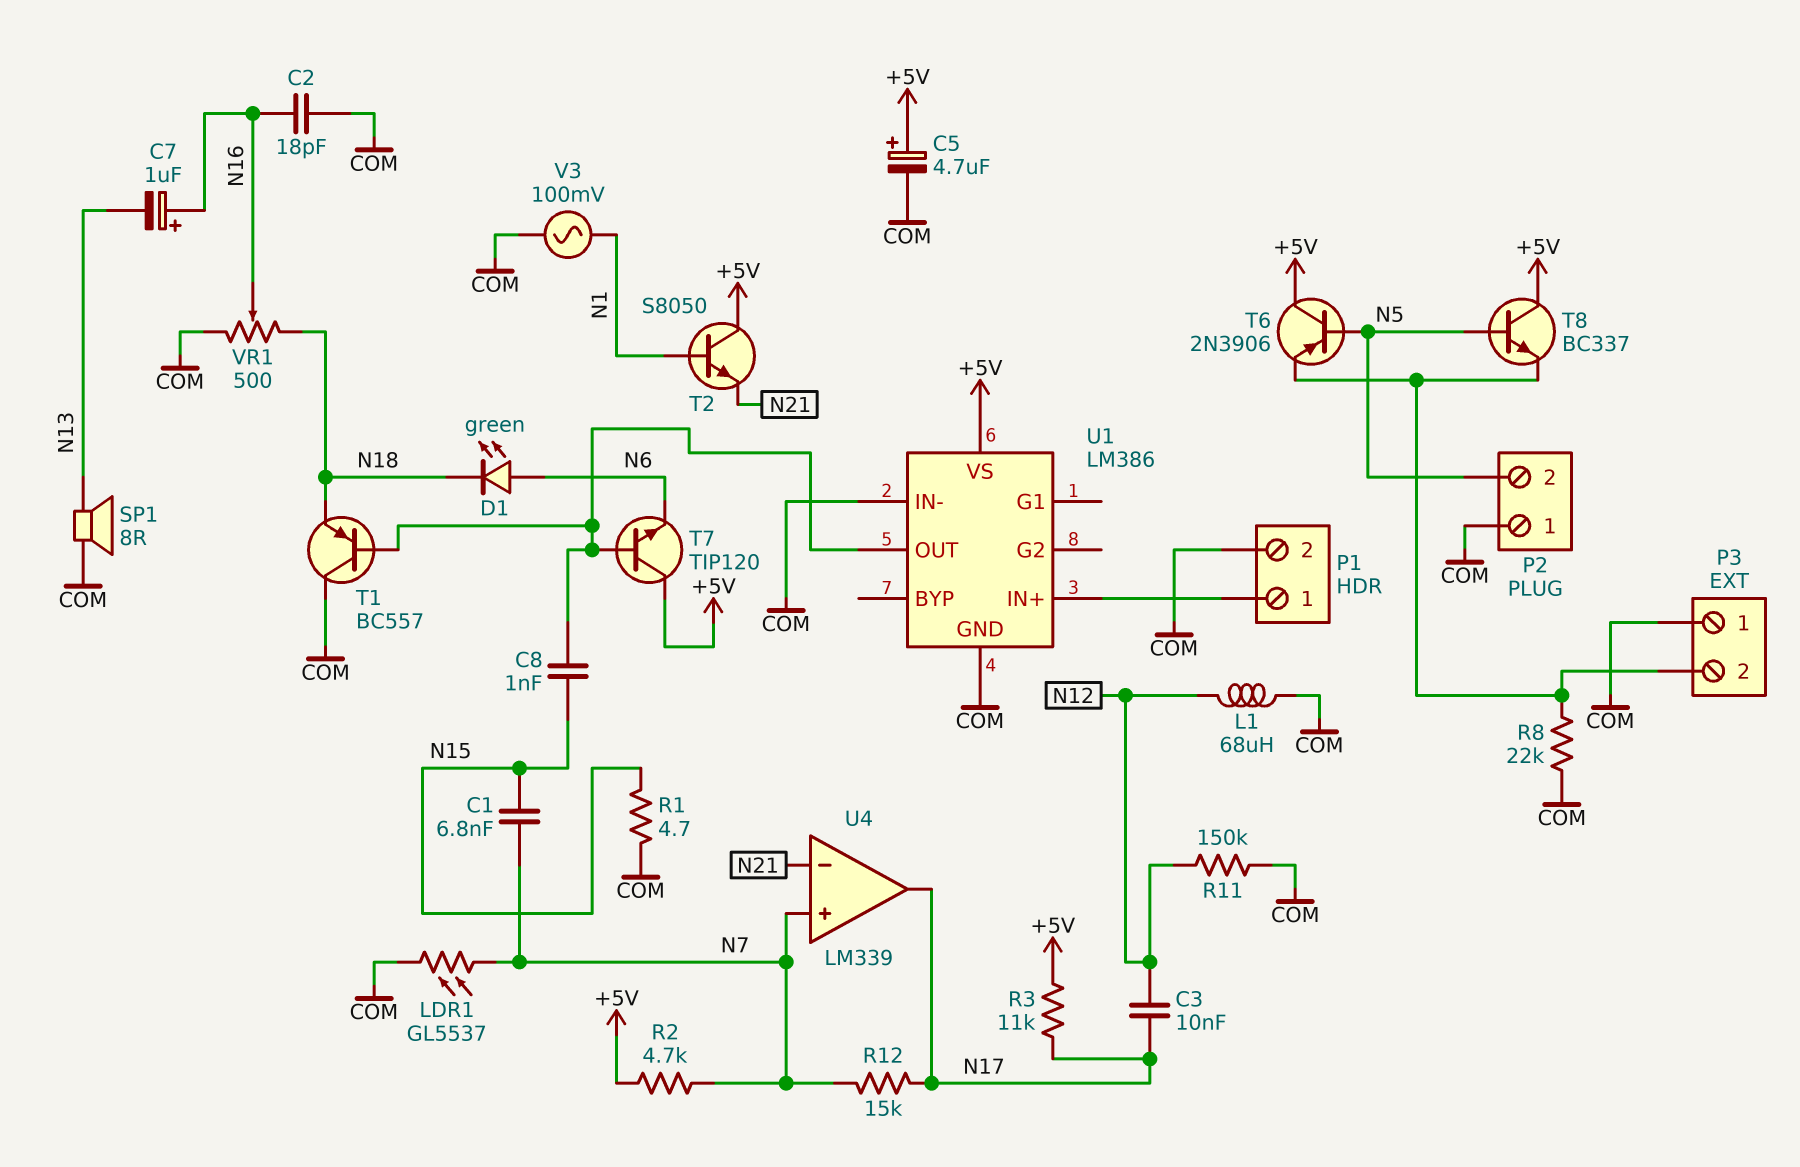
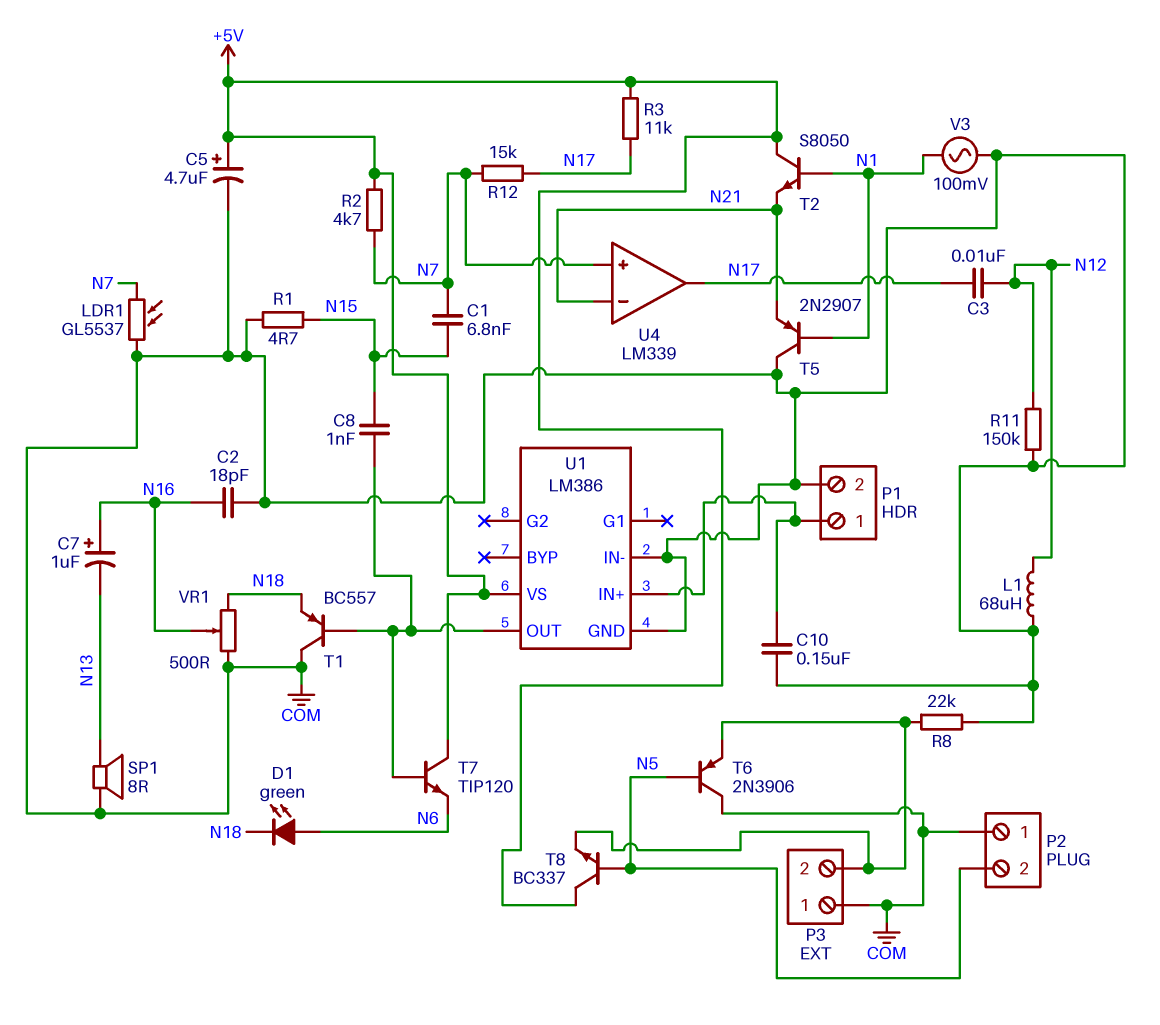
C10: none -> 150nF (COM, P1/1)
T5: none -> PNP 2N2907 (B N1, C COM, E N21)
T6: PNP 2N3906 (B N5, C +5V, E P3/2) -> PNP 2N3906 (B N5, C COM, E P3/2)

